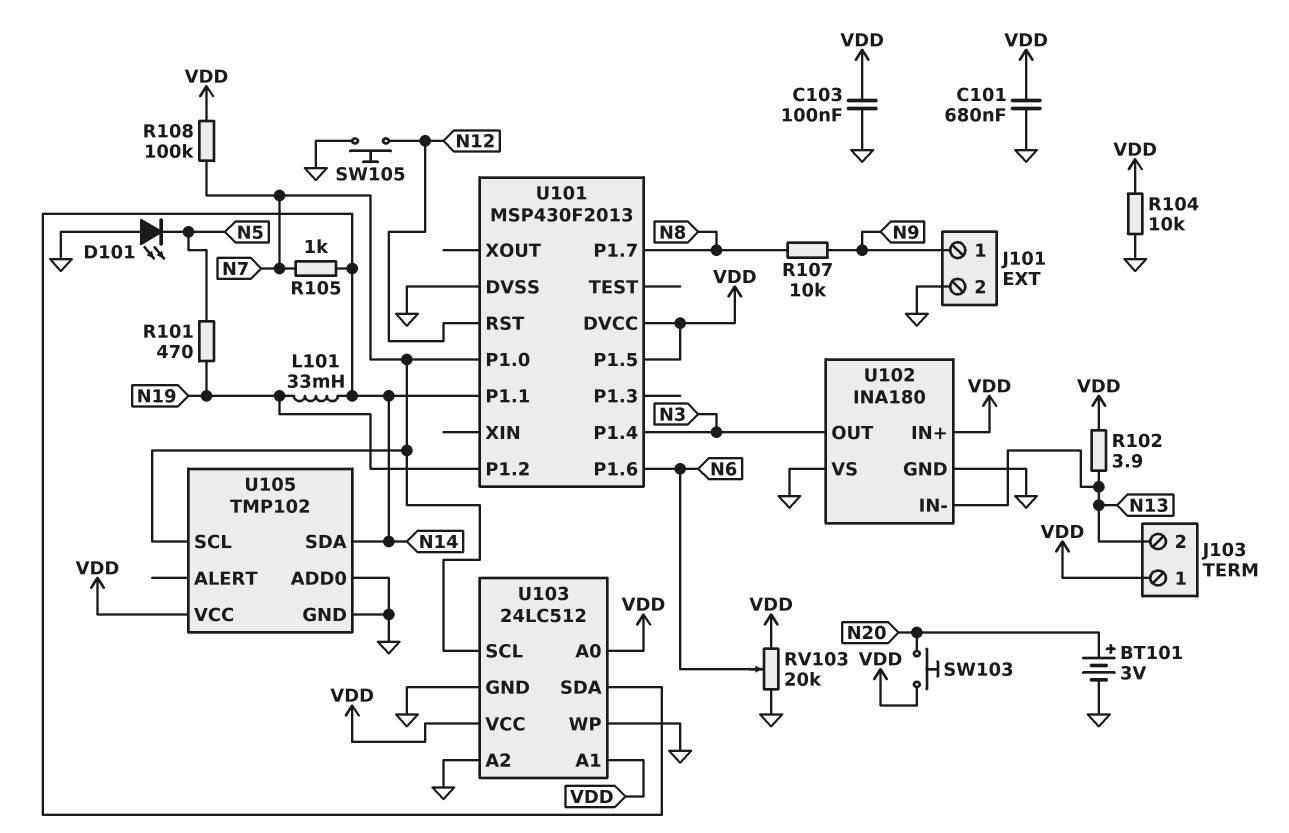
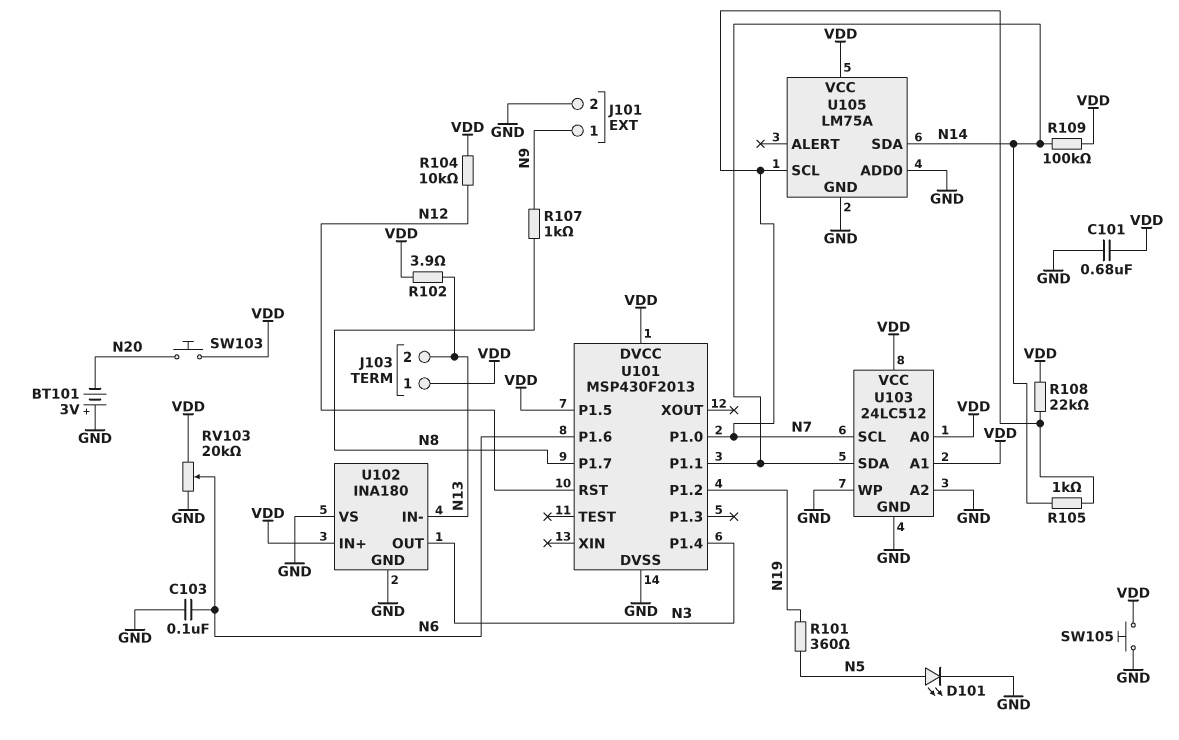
BT101: 3V (plus N20, minus GND) -> 3V (plus GND, minus N20)
C103: 100nF (GND, VDD) -> 100nF (GND, N6)
D101: LED (A GND, K N5) -> LED (A N5, K GND)
L101: 33mH (N14, N19) -> none
R101: 470 (N5, N19) -> 360 (N5, N19)
R104: 10k (GND, VDD) -> 10k (N12, VDD)
R107: 10k (N8, N9) -> 1k (N8, N9)
R108: 100k (N7, VDD) -> 22k (N7, VDD)
R109: none -> 100k (N14, VDD)
SW105: button (GND, N12) -> button (GND, VDD)
U105: TMP102 -> LM75A

